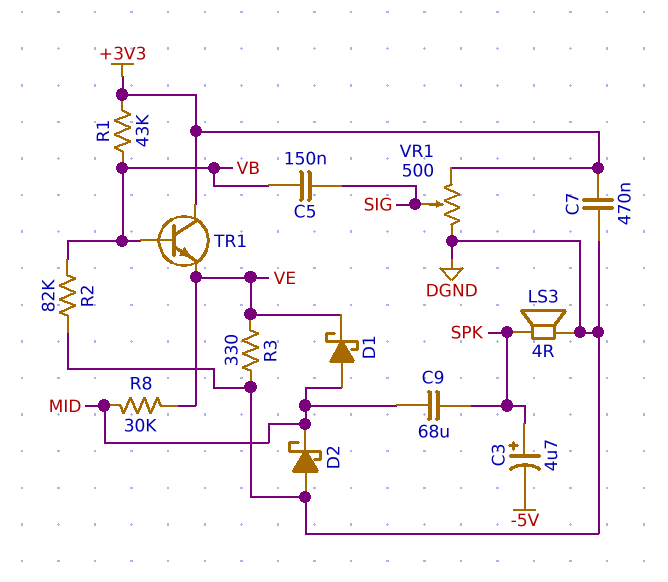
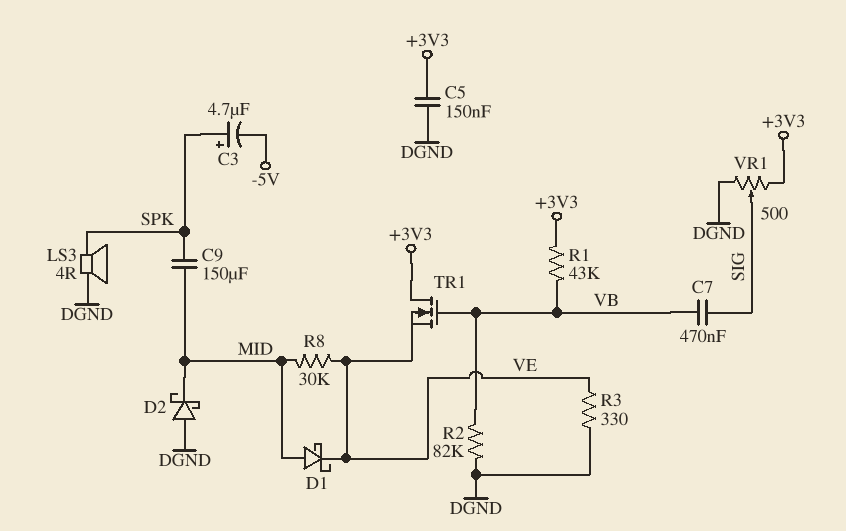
C5: 150nF (SIG, VB) -> 150nF (+3V3, DGND)
C7: 470nF (+3V3, DGND) -> 470nF (SIG, VB)
C9: 68uF (MID, SPK) -> 150uF (MID, SPK)
TR1: NPN (B VB, C +3V3, E VE) -> NMOS (G VB, D +3V3, S VE)

